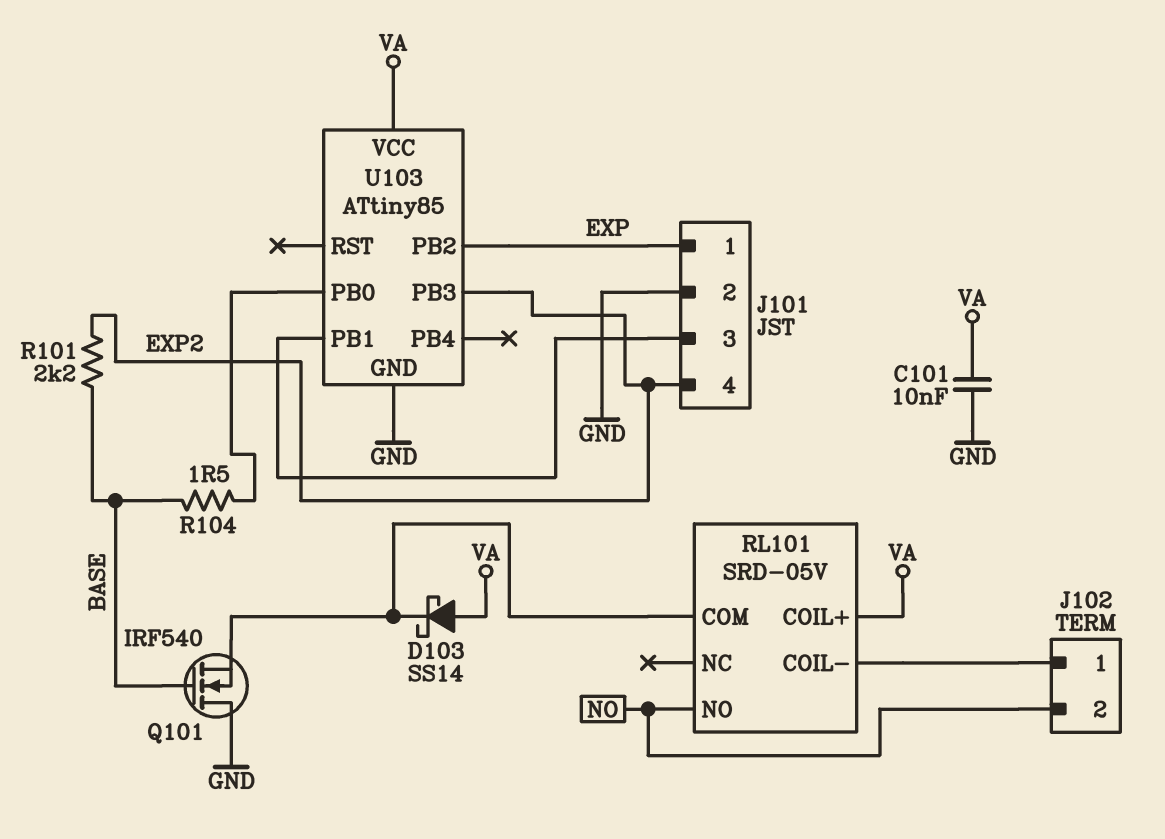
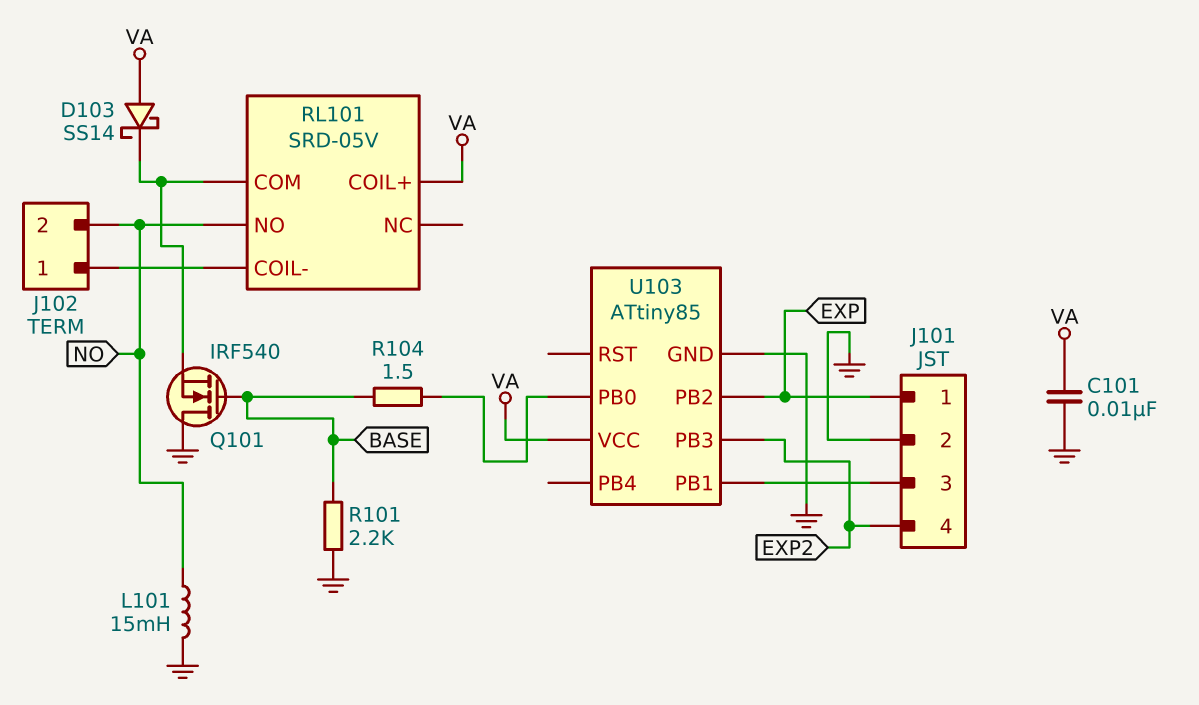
L101: none -> 15mH (GND, NO)
R101: 2.2k (BASE, EXP2) -> 2.2k (BASE, GND)

